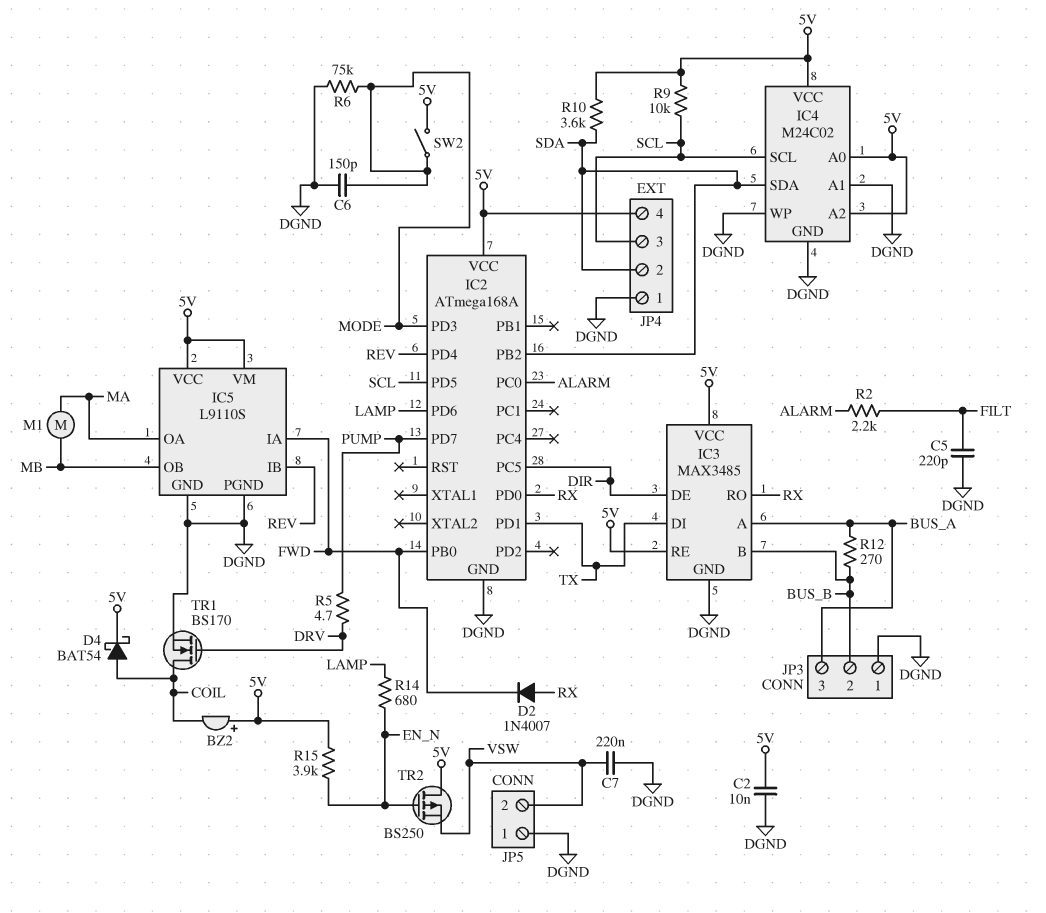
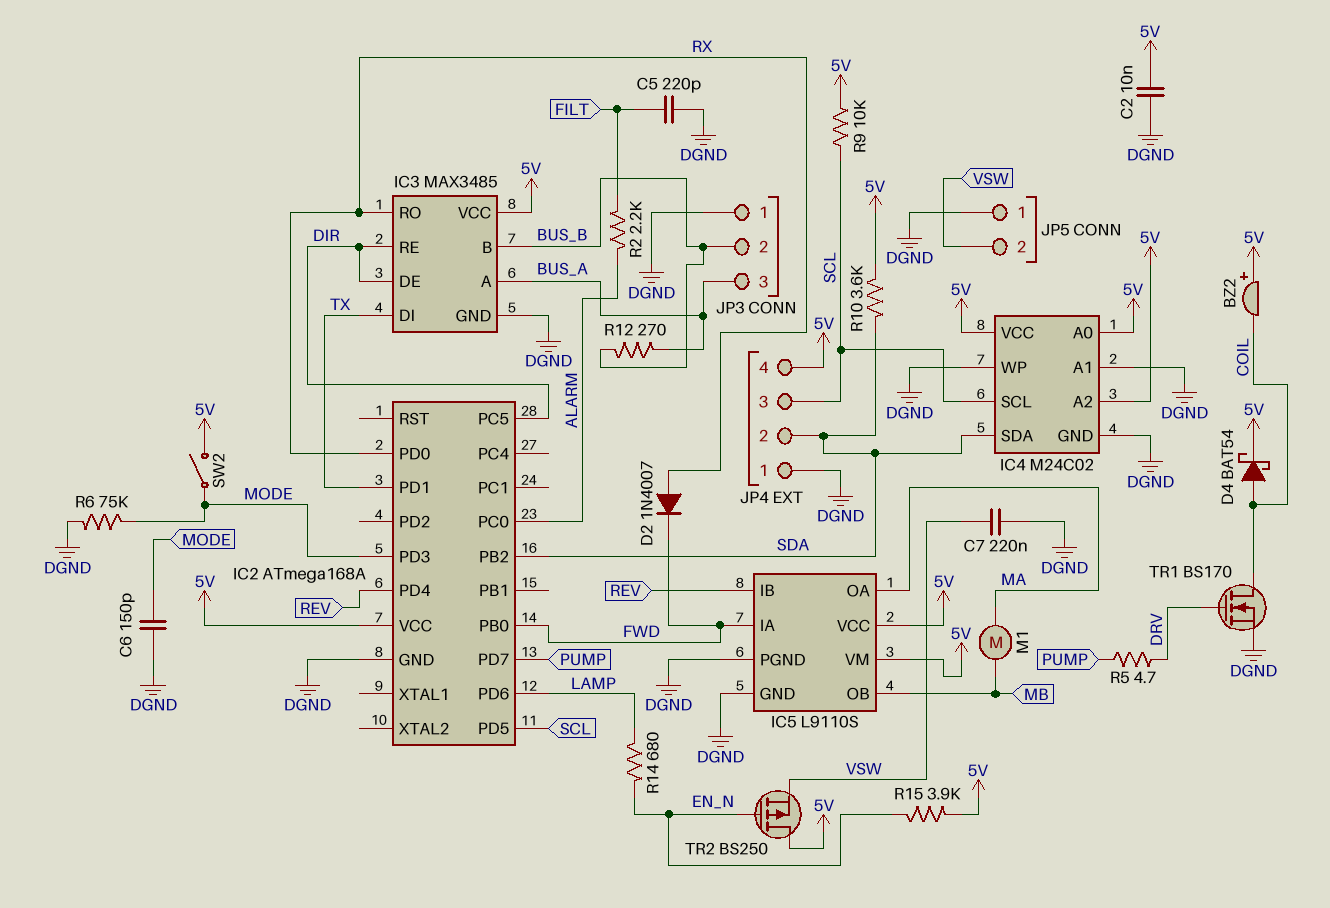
IC3 pin RE: 5V -> DIR

